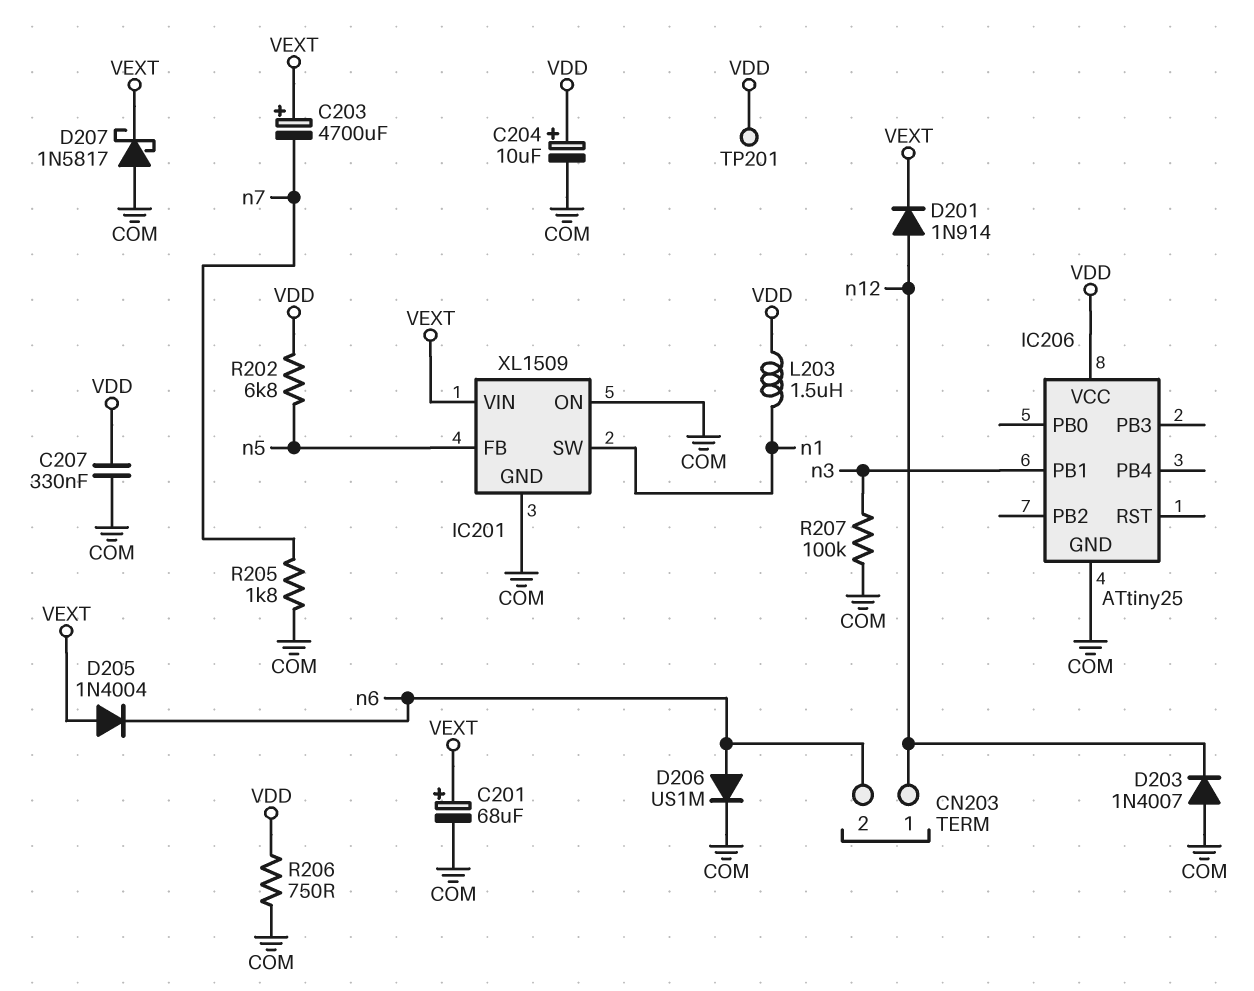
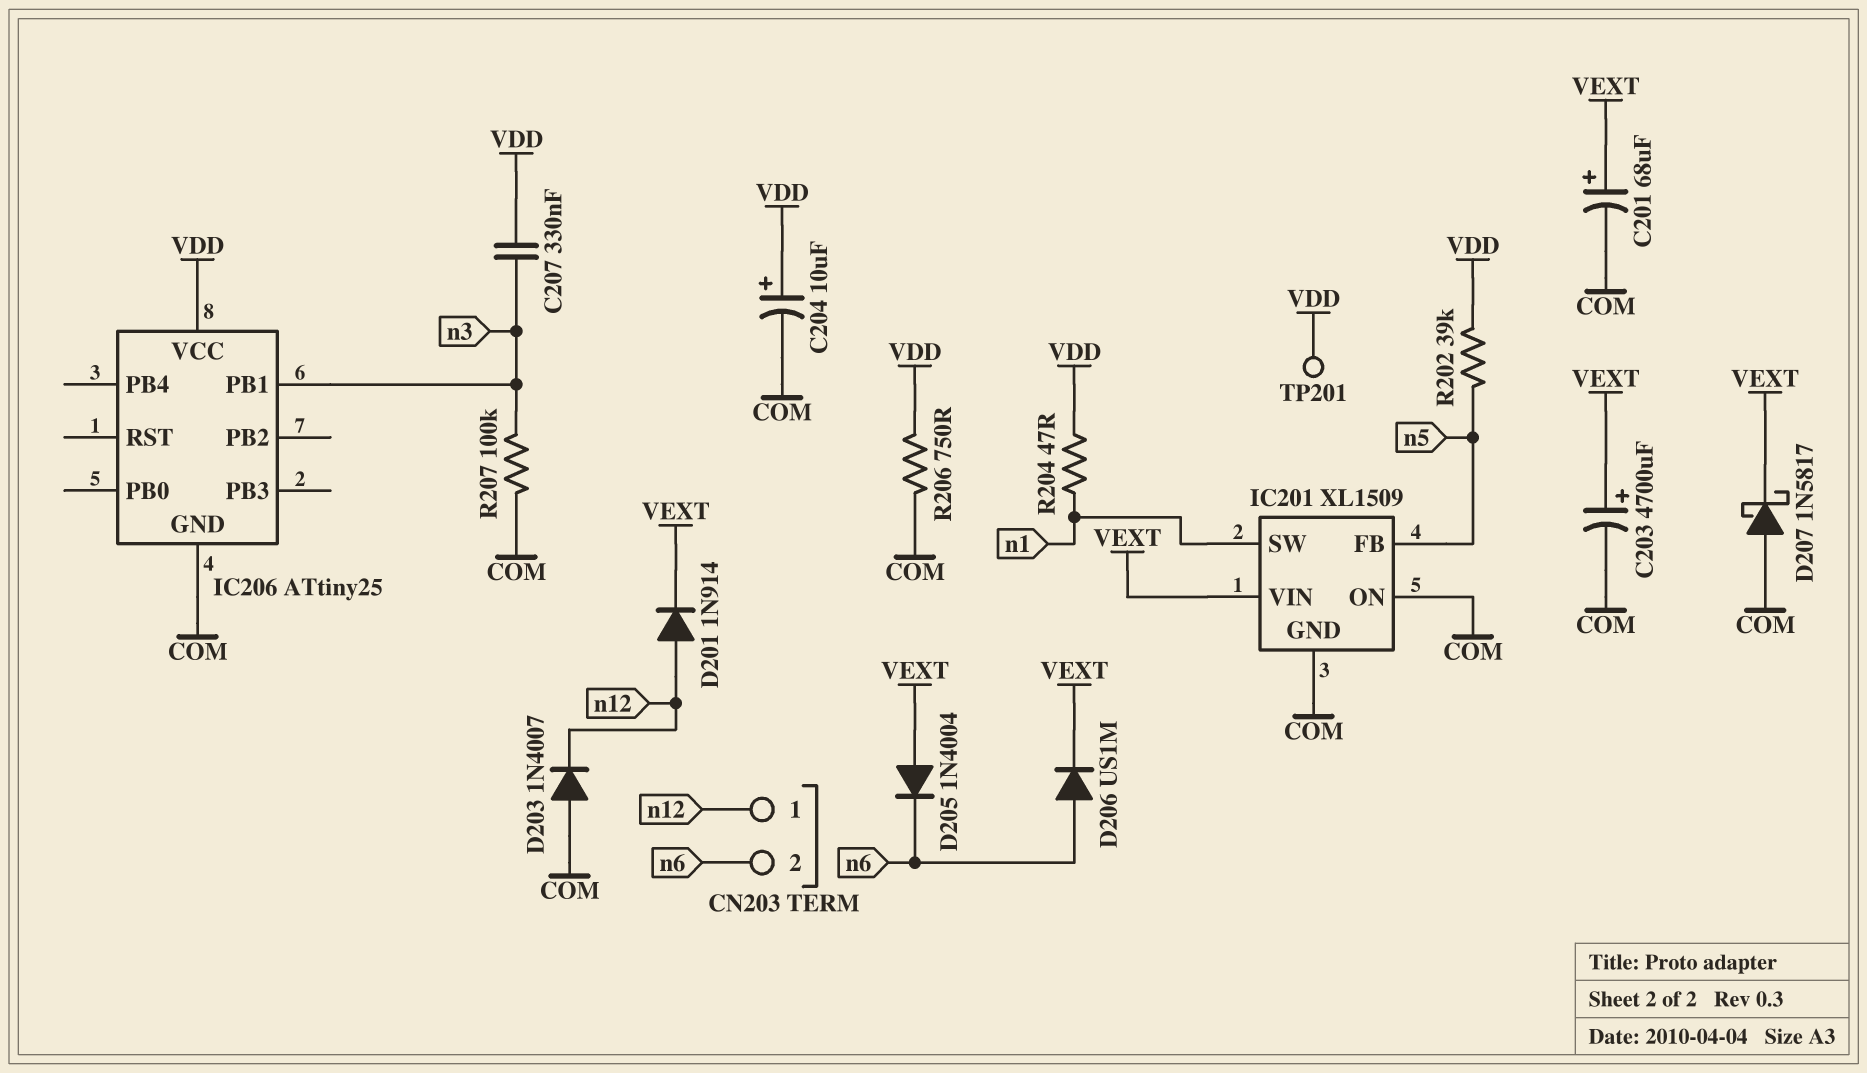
C203: 4700uF (plus VEXT, minus n7) -> 4700uF (plus VEXT, minus COM)
C207: 330nF (COM, VDD) -> 330nF (VDD, n3)
D206: diode US1M (A n6, K COM) -> diode US1M (A n6, K VEXT)
L203: 1.5uH (VDD, n1) -> none
R202: 6.8k (VDD, n5) -> 39k (VDD, n5)
R204: none -> 47 (VDD, n1)
R205: 1.8k (COM, n7) -> none

